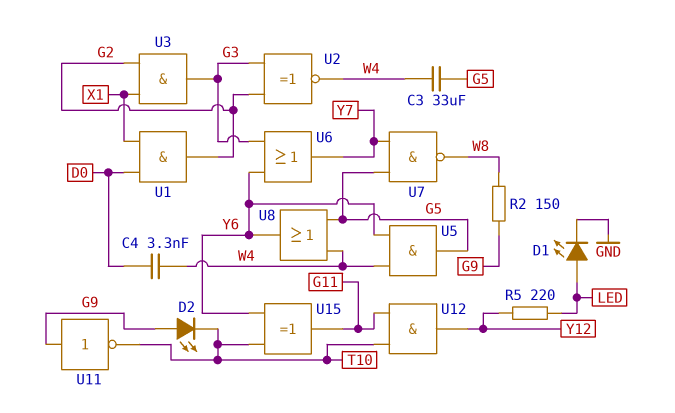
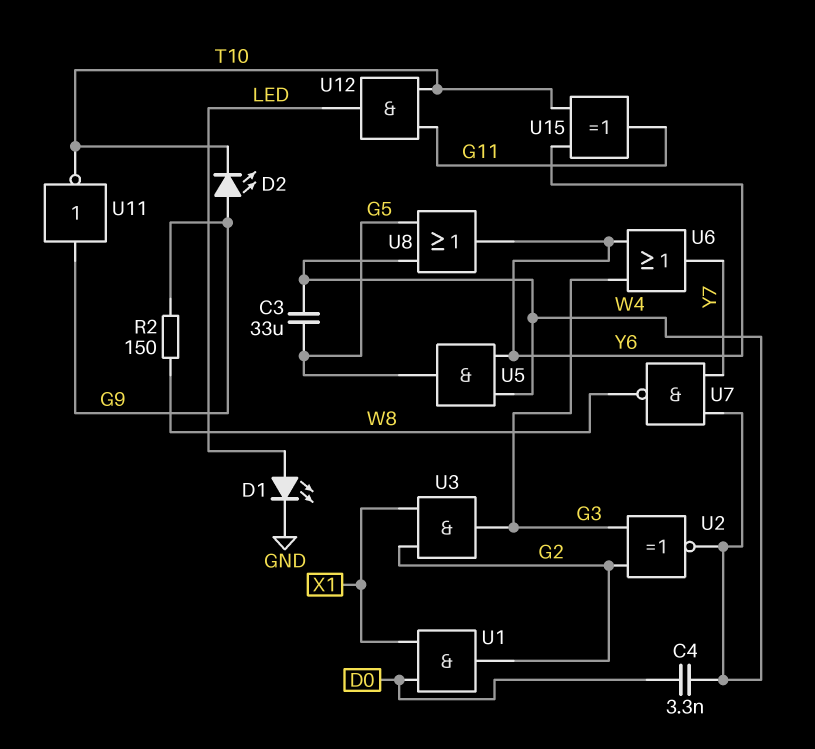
R5: 220 (LED, Y12) -> none
U7: NAND (in G5, in Y7, out W8) -> NAND (in W4, in Y7, out W8)
U12: AND (in G11, in T10, out Y12) -> AND (in G11, in T10, out LED)

